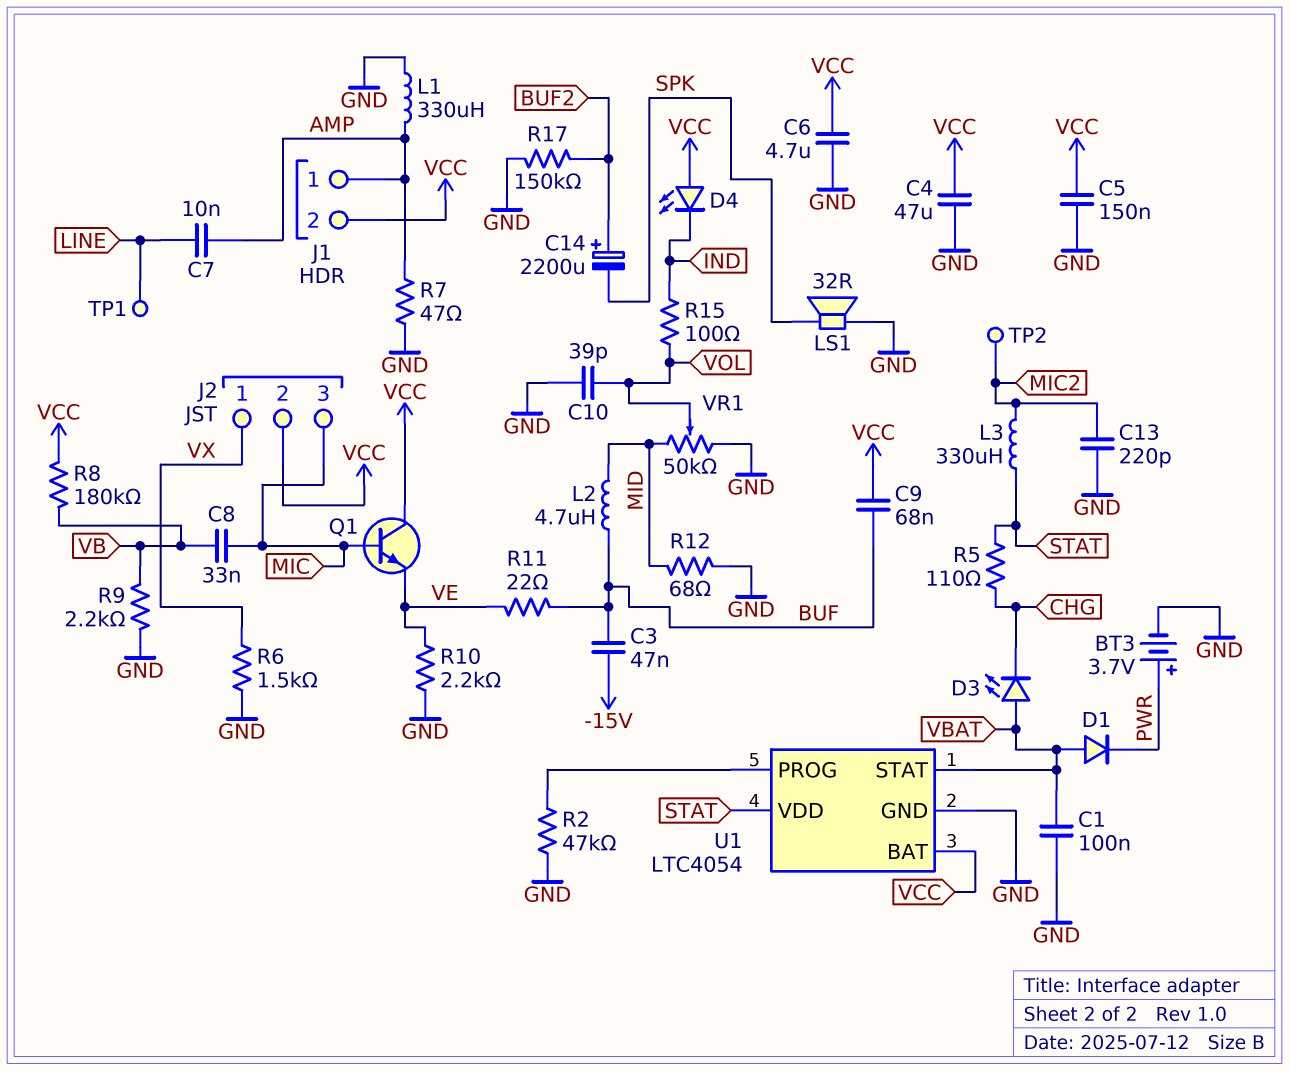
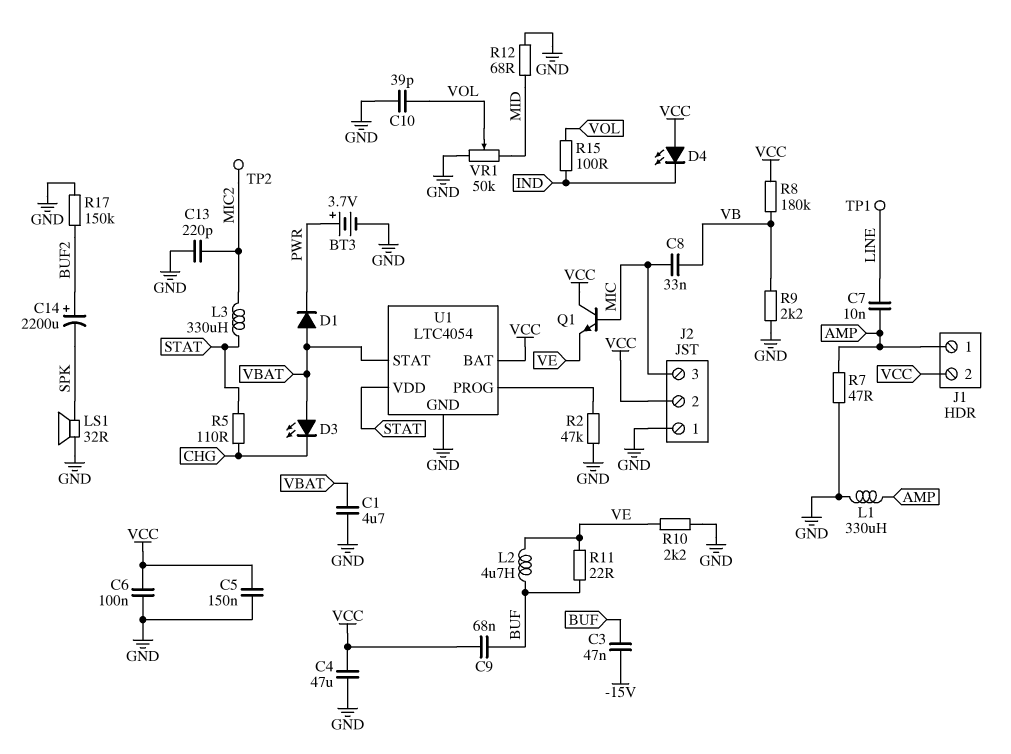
C1: 100nF (GND, VBAT) -> 4.7uF (GND, VBAT)
C6: 4.7uF (GND, VCC) -> 100nF (GND, VCC)
J2 pin 1: VX -> GND
L2: 4.7uH (BUF, MID) -> 4.7uH (BUF, VE)
R6: 1.5k (GND, VX) -> none

